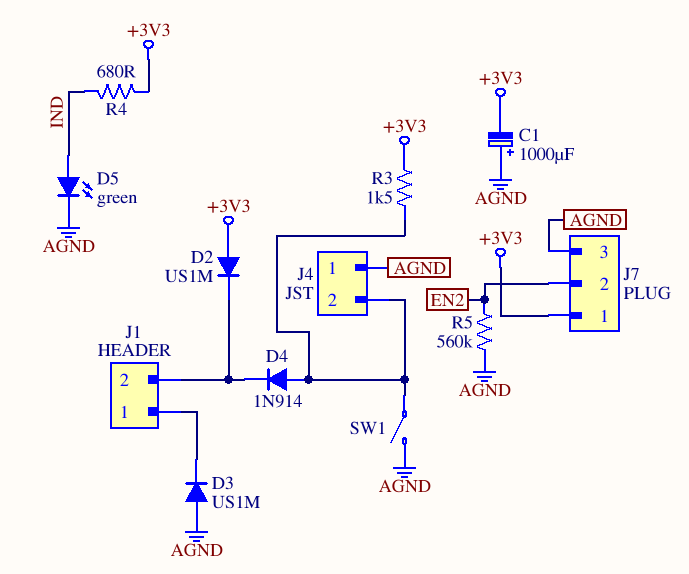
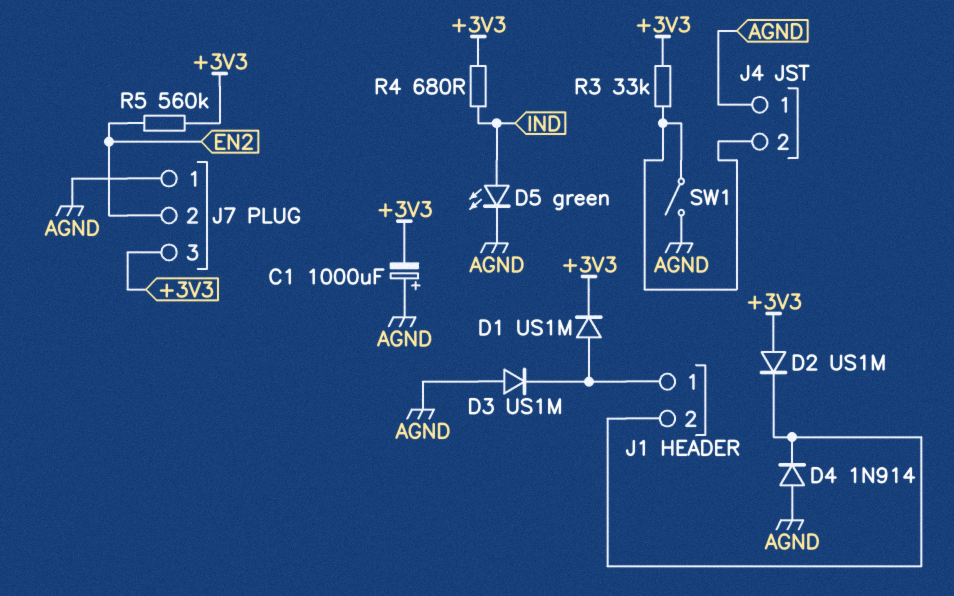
D1: none -> diode US1M (A J1/1, K +3V3)
D4: diode 1N914 (A J4/2, K J1/2) -> diode 1N914 (A AGND, K J1/2)
J7 pin 1: +3V3 -> AGND
J7 pin 3: AGND -> +3V3
R3: 1.5k (+3V3, J4/2) -> 33k (+3V3, J4/2)
R5: 560k (AGND, EN2) -> 560k (+3V3, EN2)

